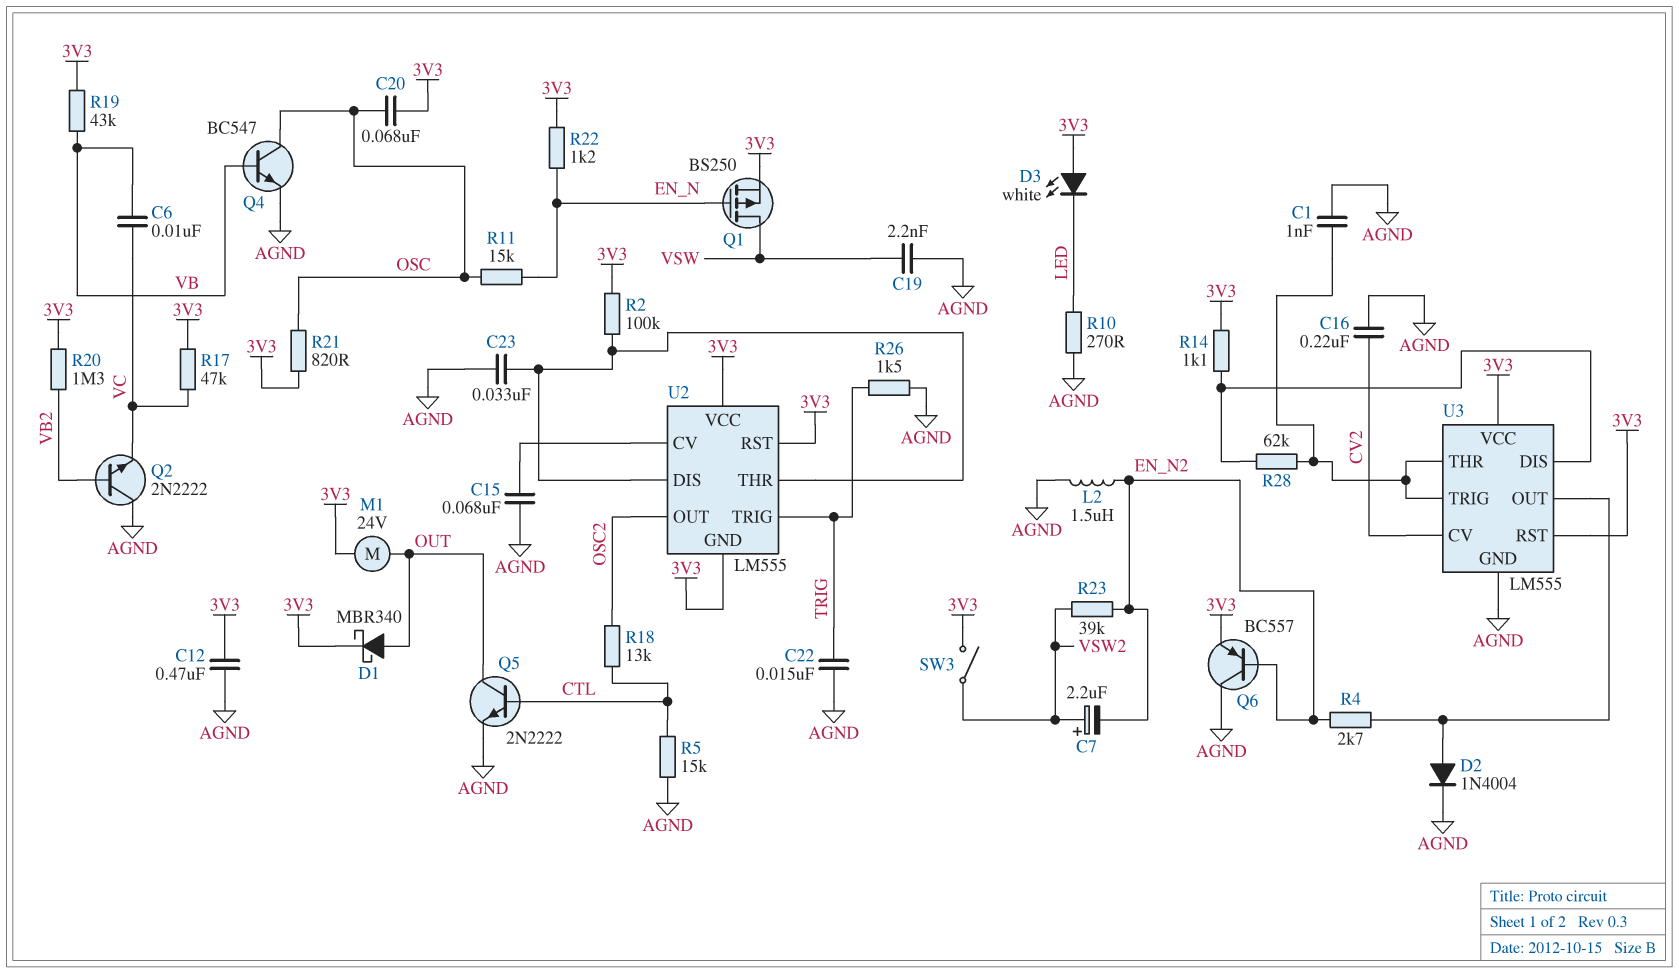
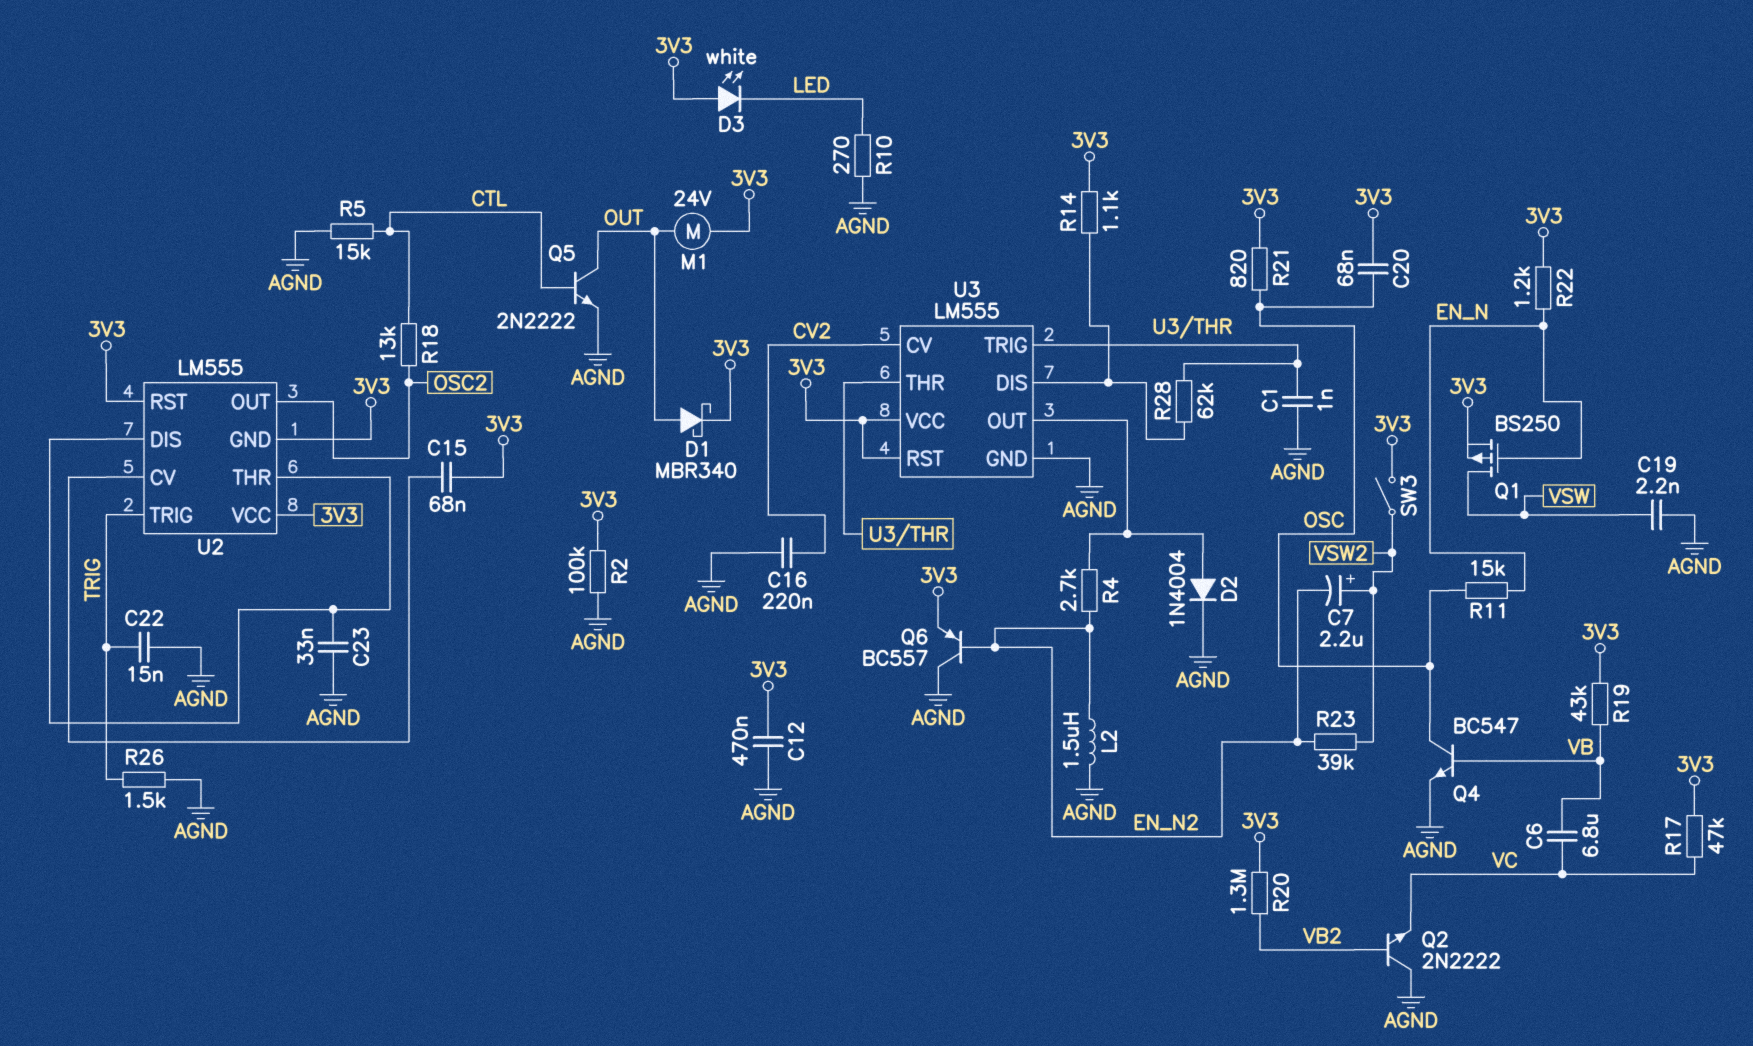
C6: 10nF (VB, VC) -> 6.8uF (VB, VC)
C15: 68nF (AGND, U2/CV) -> 68nF (3V3, U2/CV)
R2: 100k (3V3, U2/DIS) -> 100k (3V3, AGND)

